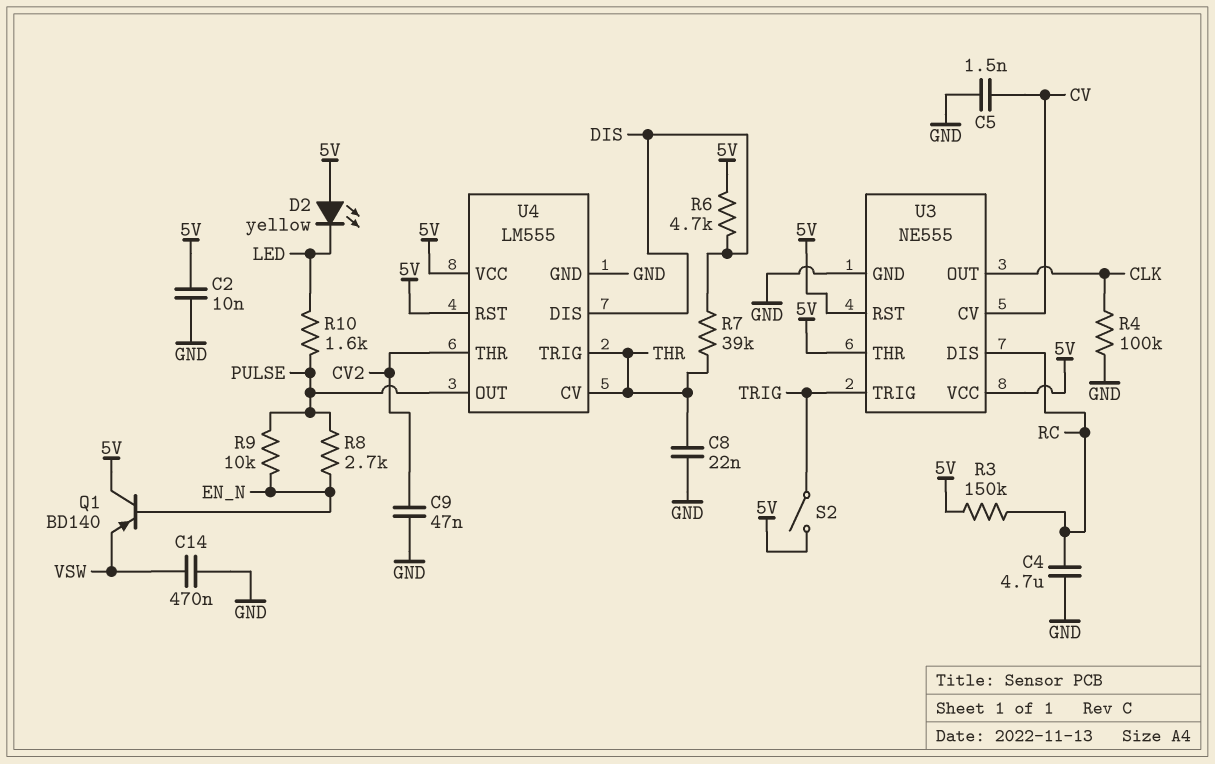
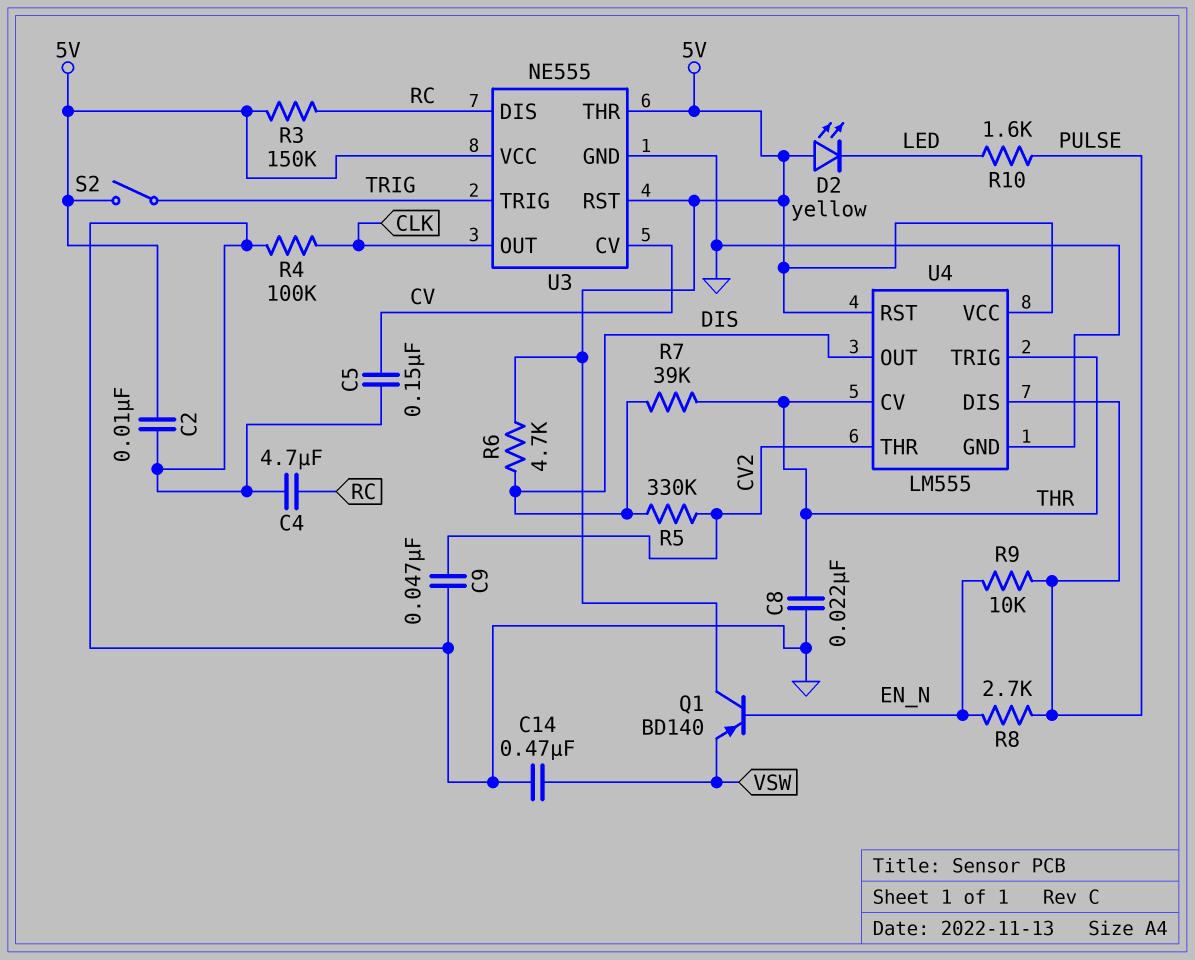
C5: 1.5nF (CV, GND) -> 150nF (CV, GND)
R5: none -> 330k (CV2, DIS)
U4 pin DIS: DIS -> PULSE
U4 pin OUT: PULSE -> DIS

